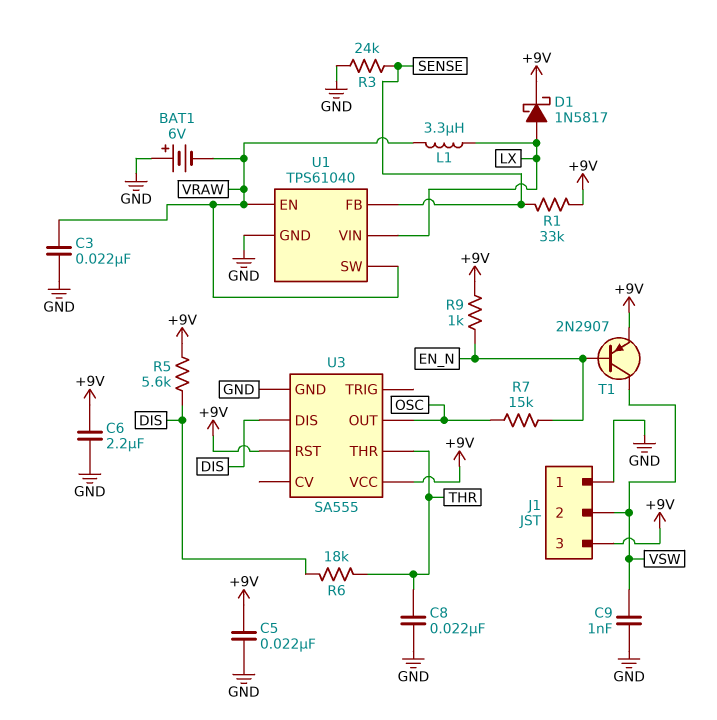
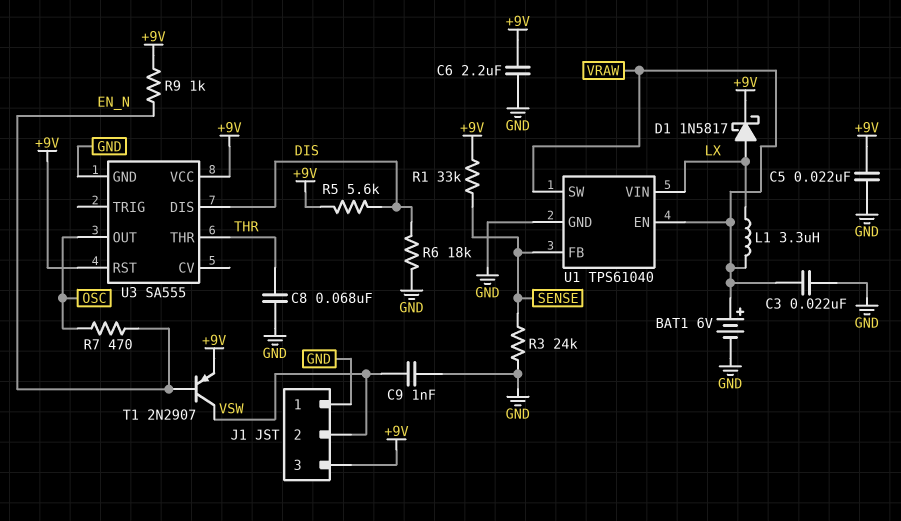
BAT1: 6V (plus GND, minus VRAW) -> 6V (plus VRAW, minus GND)
C8: 22nF (GND, THR) -> 68nF (GND, THR)
R6: 18k (DIS, THR) -> 18k (DIS, GND)
R7: 15k (EN_N, OSC) -> 470 (EN_N, OSC)

